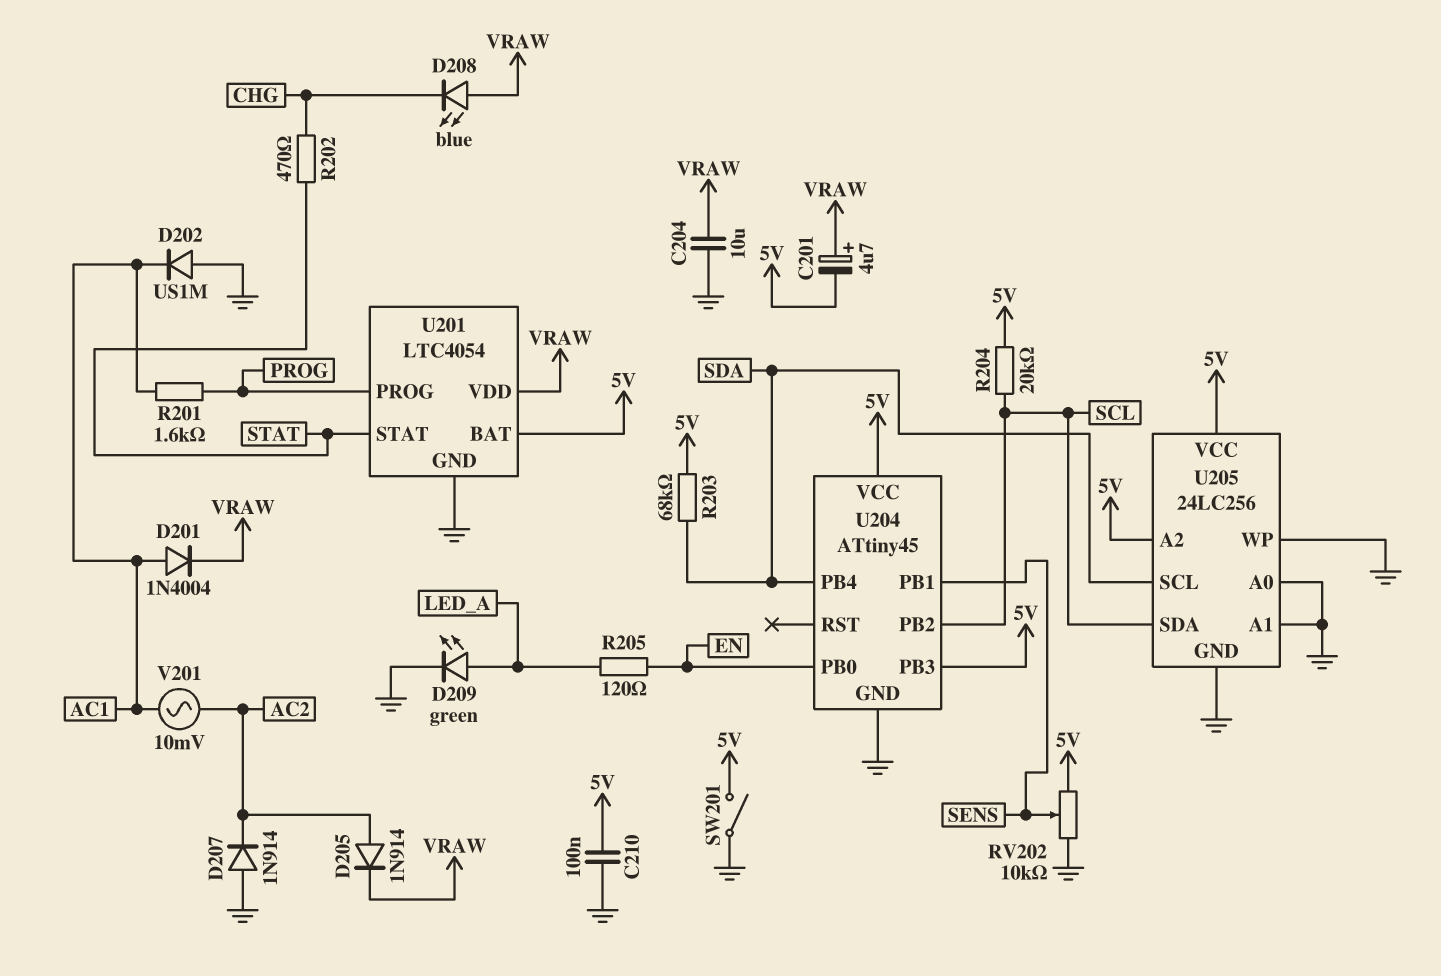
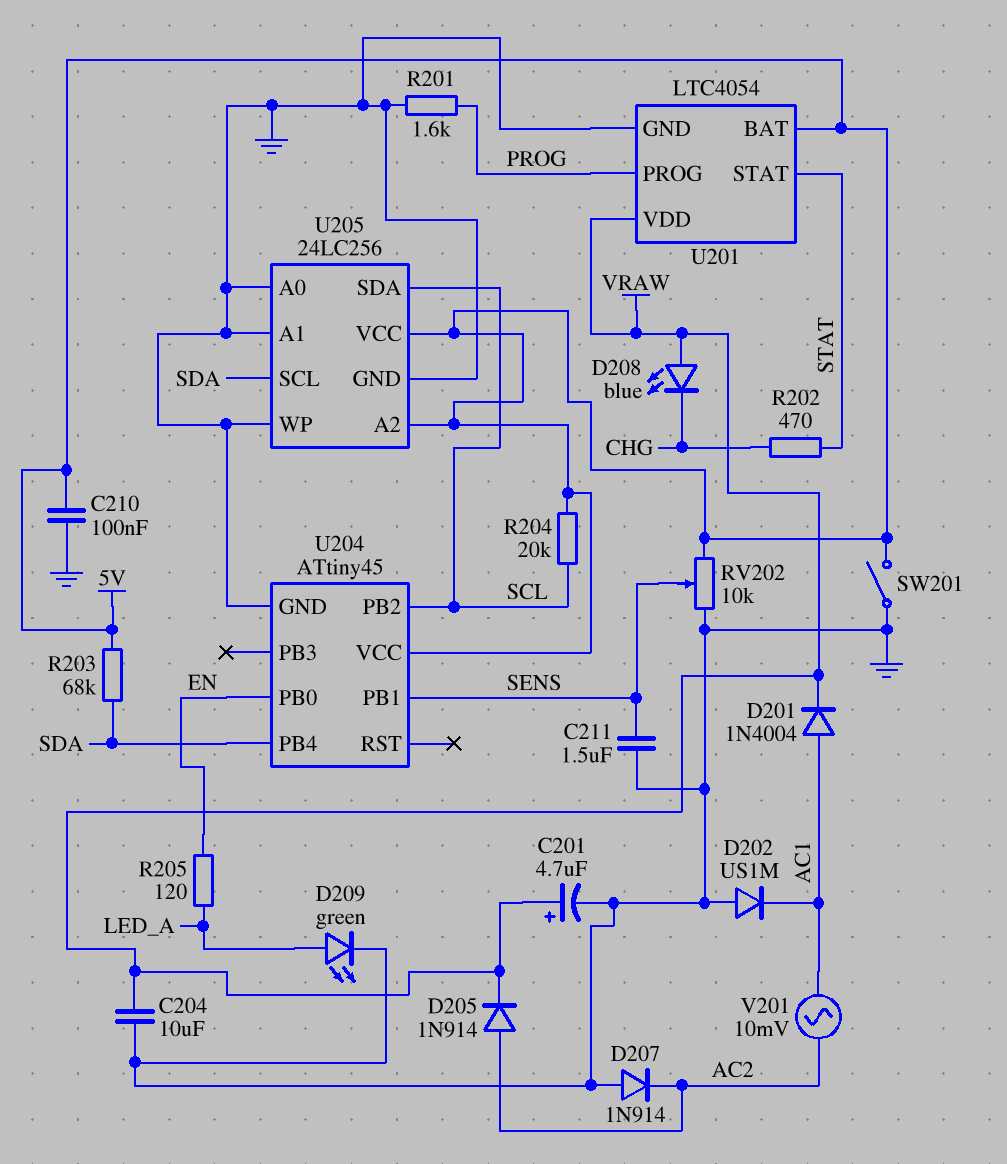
C201: 4.7uF (plus VRAW, minus 5V) -> 4.7uF (plus VRAW, minus GND)
C211: none -> 1.5uF (GND, SENS)
R201: 1.6k (AC1, PROG) -> 1.6k (GND, PROG)
U204 pin PB3: 5V -> none

